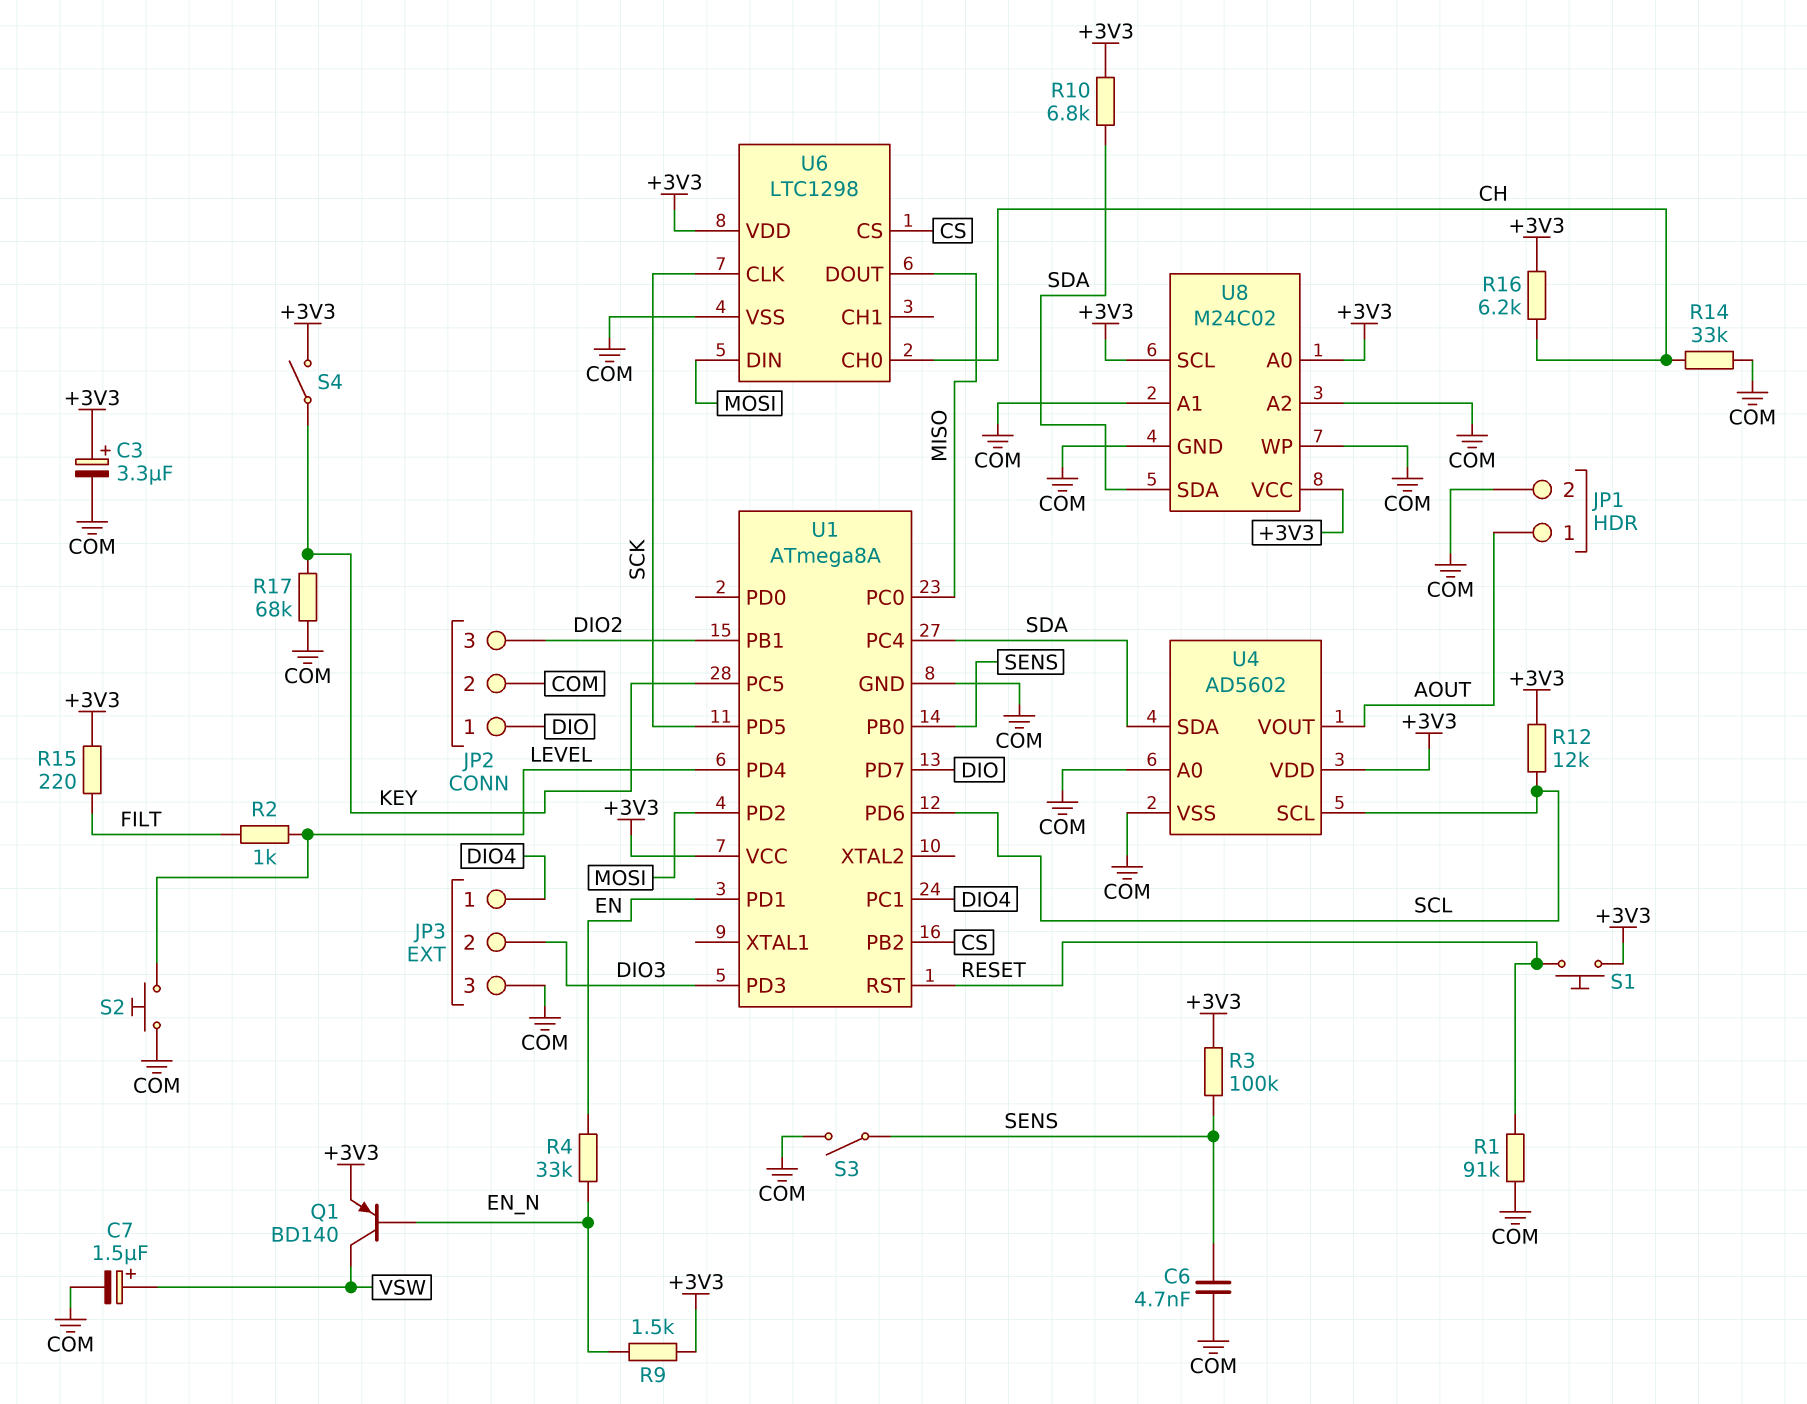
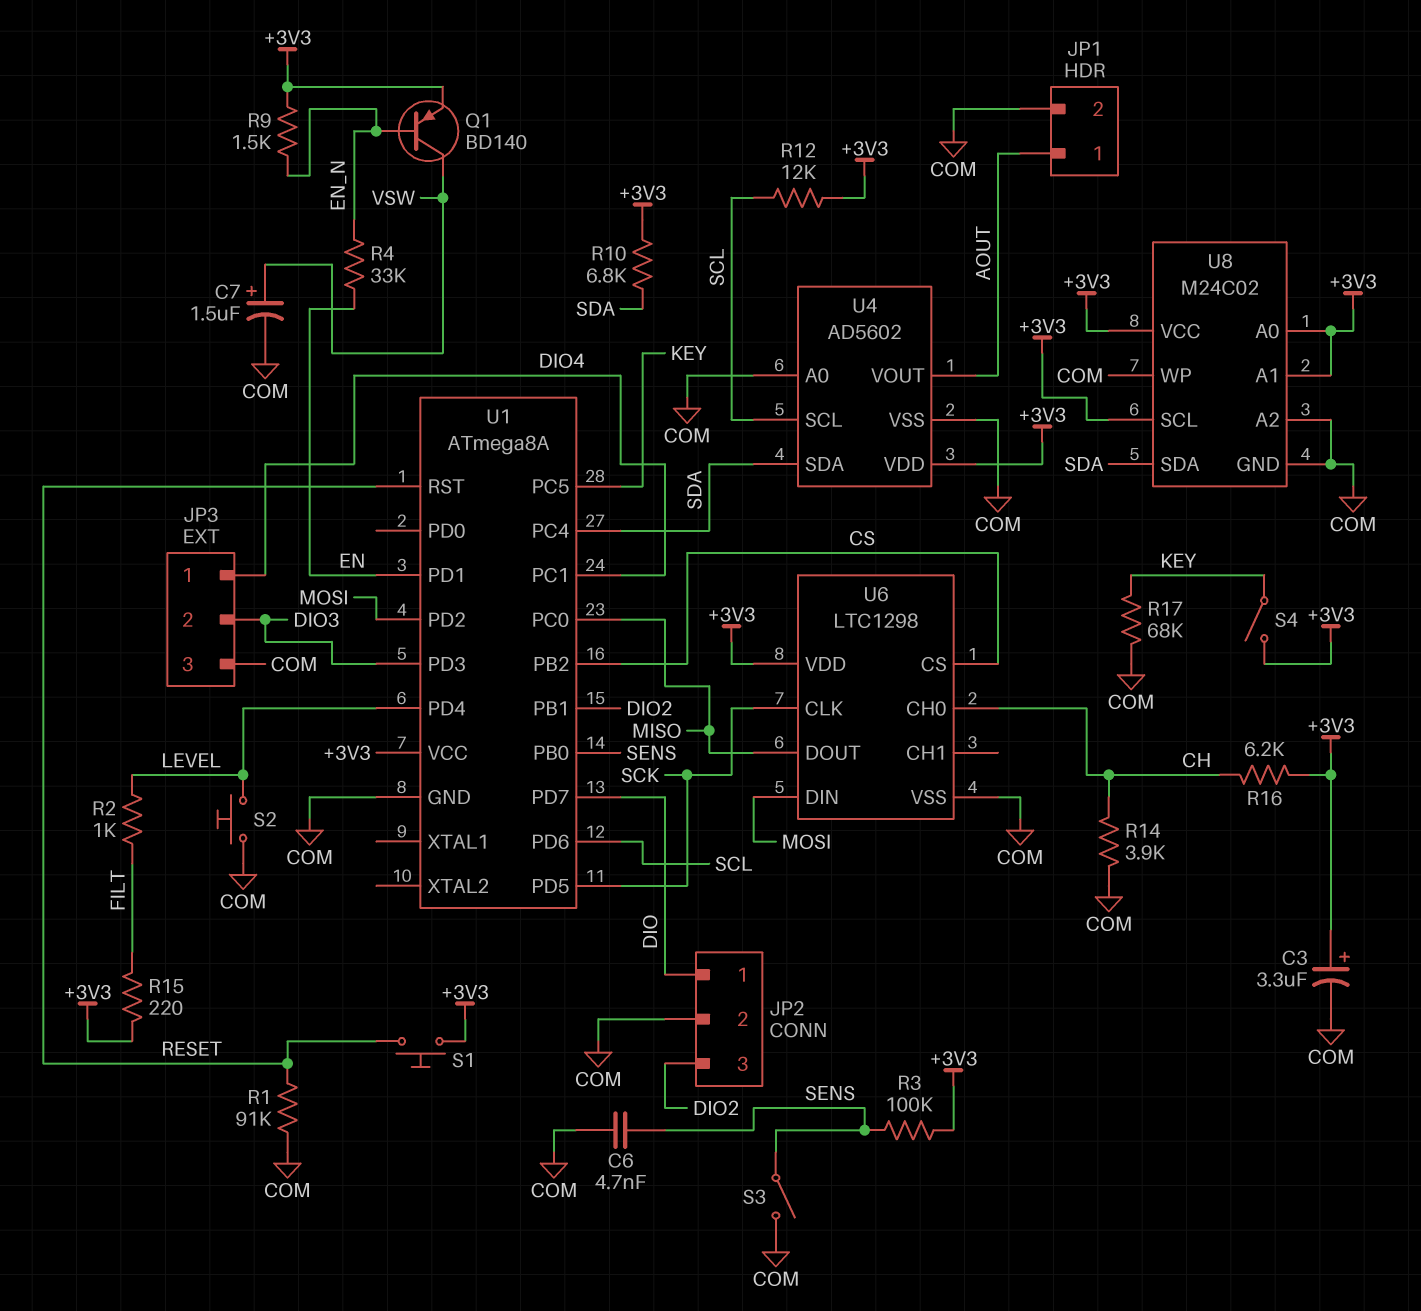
R14: 33k (CH, COM) -> 3.9k (CH, COM)
U8 pin A1: COM -> +3V3

